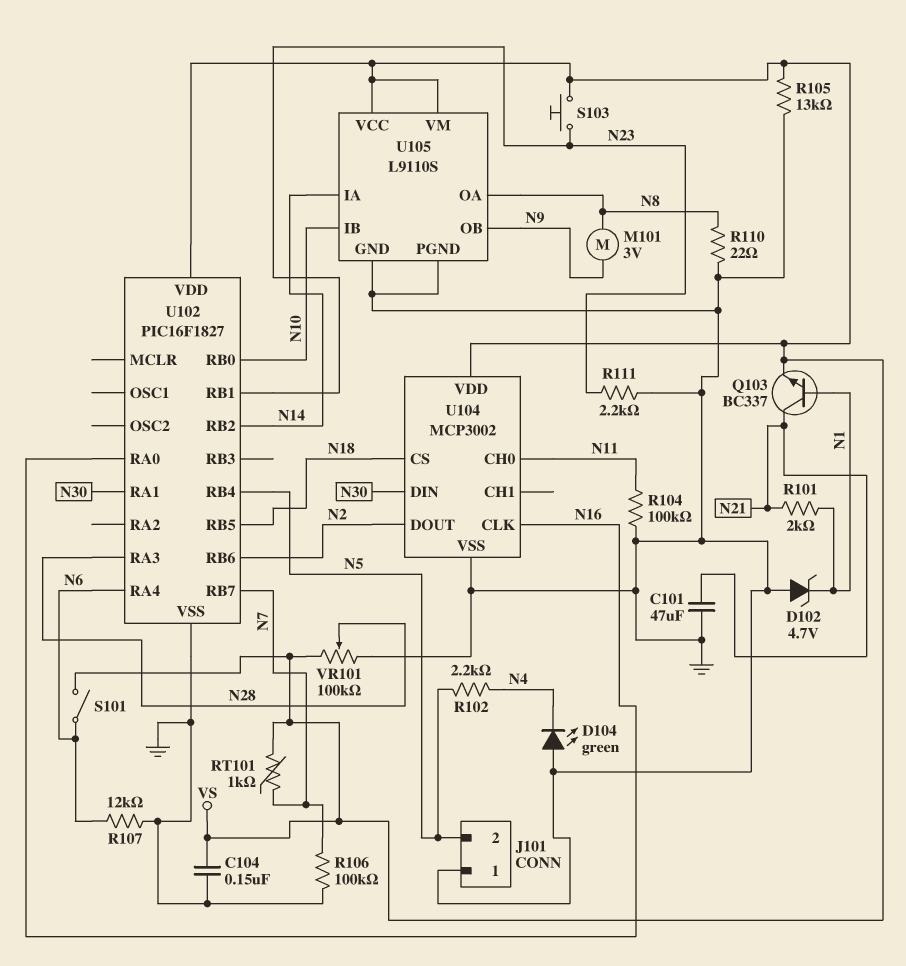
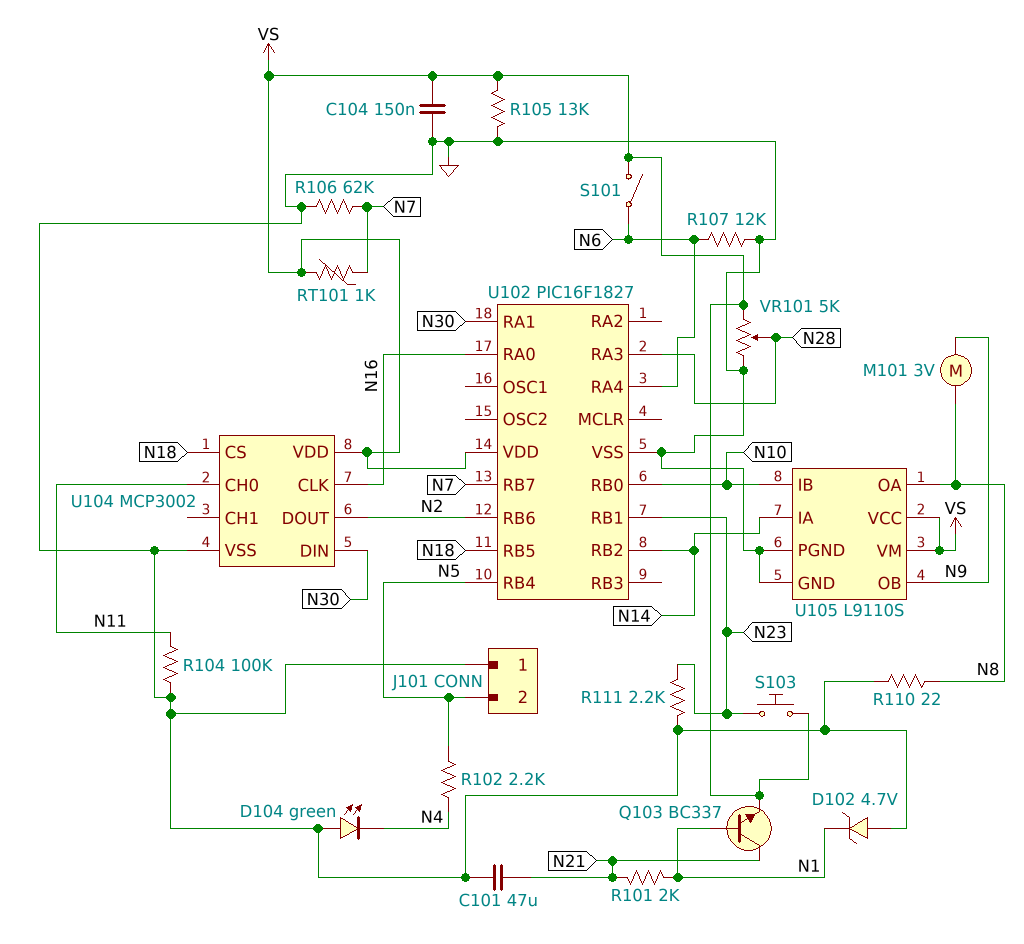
R106: 100k (GND, N7) -> 62k (GND, N7)
VR101: 100k (GND, VS, wiper N28) -> 5k (GND, VS, wiper N28)

